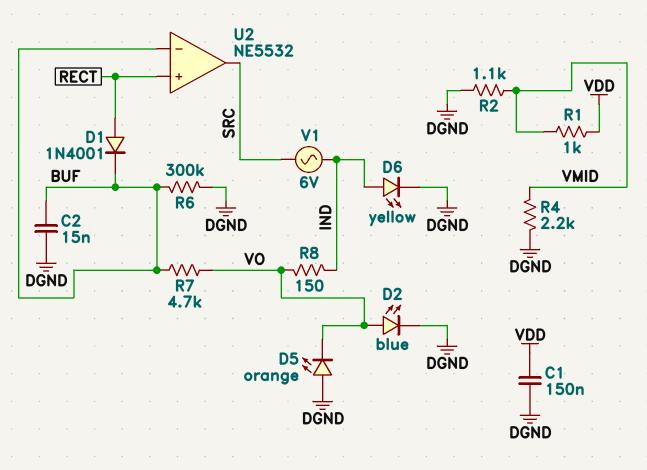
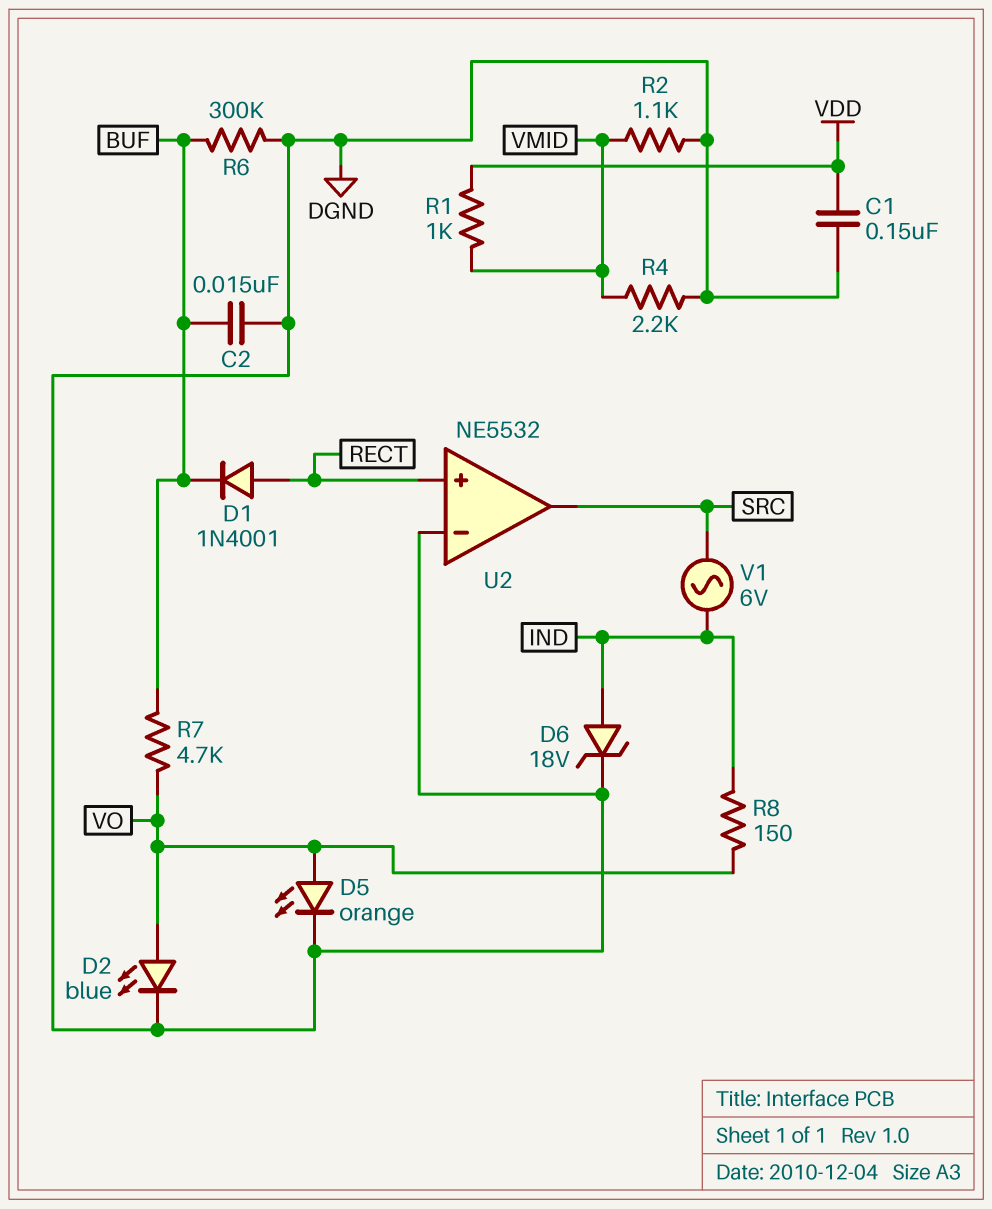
D5: LED orange (A DGND, K VO) -> LED orange (A VO, K DGND)
D6: LED yellow (A IND, K DGND) -> zener 18V (A IND, K DGND)
U2 pin in-: BUF -> DGND

